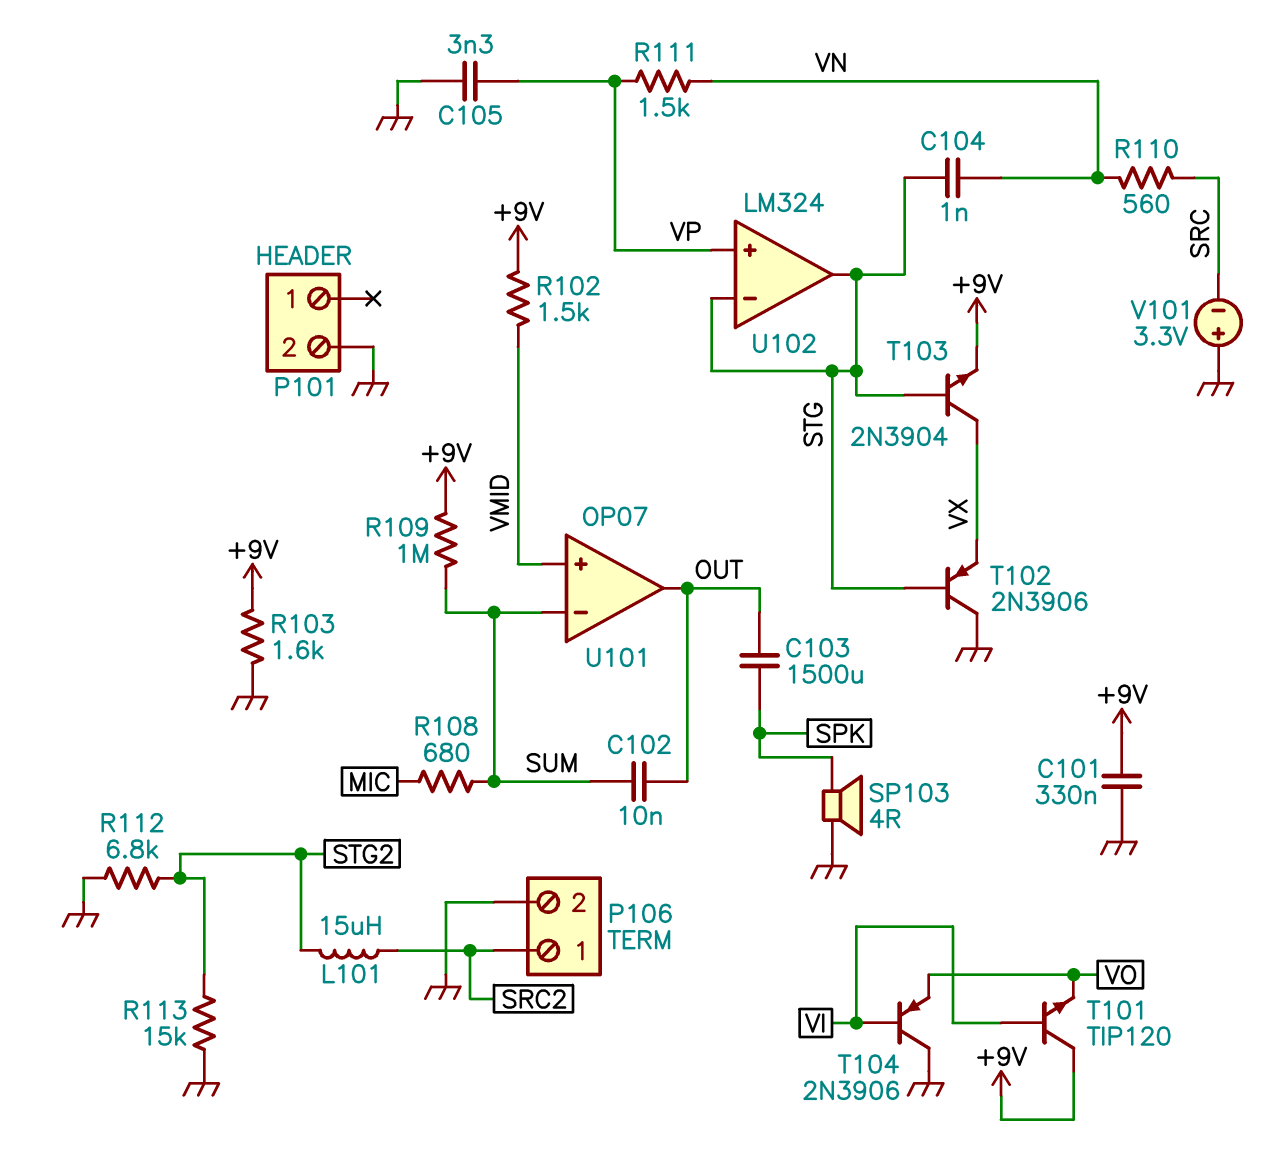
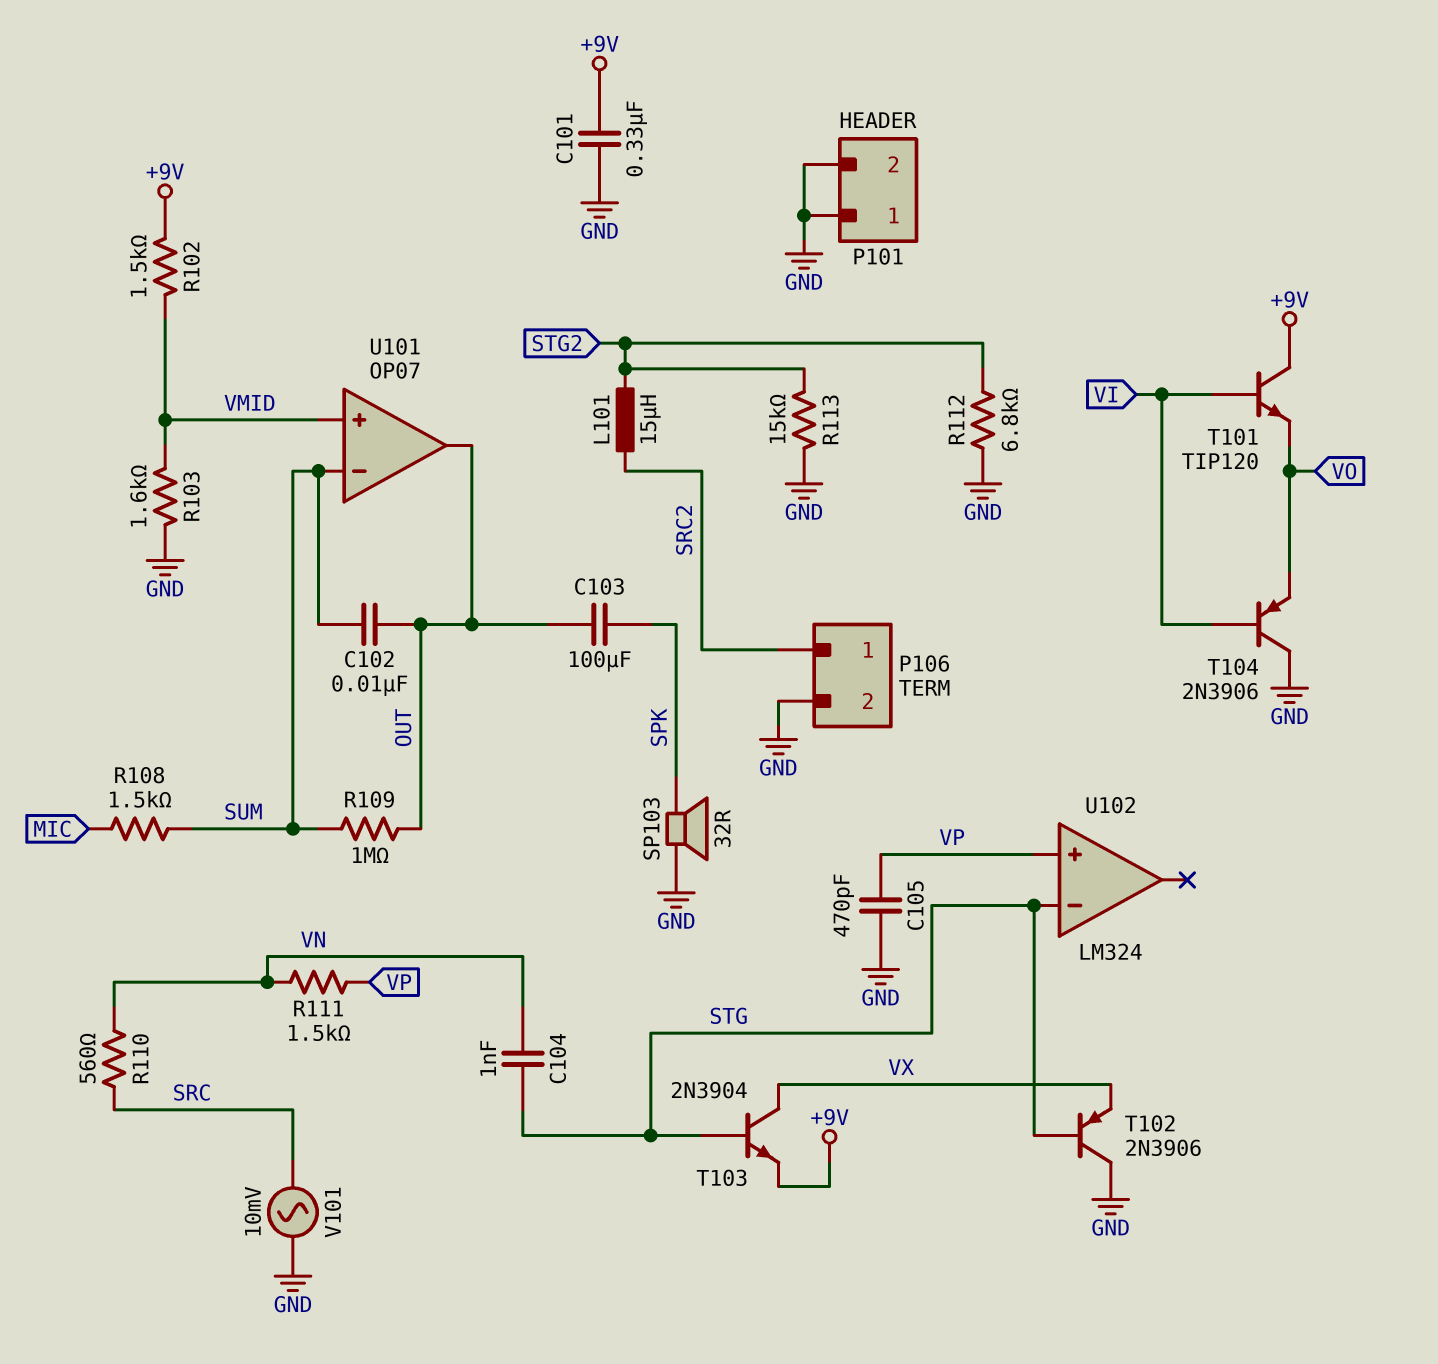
C103: 1500uF (OUT, SPK) -> 100uF (OUT, SPK)
C105: 3.3nF (GND, VP) -> 470pF (GND, VP)
P101 pin 1: none -> GND
R103: 1.6k (+9V, GND) -> 1.6k (GND, VMID)
R108: 680 (MIC, SUM) -> 1.5k (MIC, SUM)
R109: 1M (+9V, SUM) -> 1M (OUT, SUM)
SP103: speaker 4R (GND, SPK) -> speaker 32R (GND, SPK)
U102 pin out: STG -> none
V101: 3.3V (plus GND, minus SRC) -> AC 10mV (GND, SRC)

